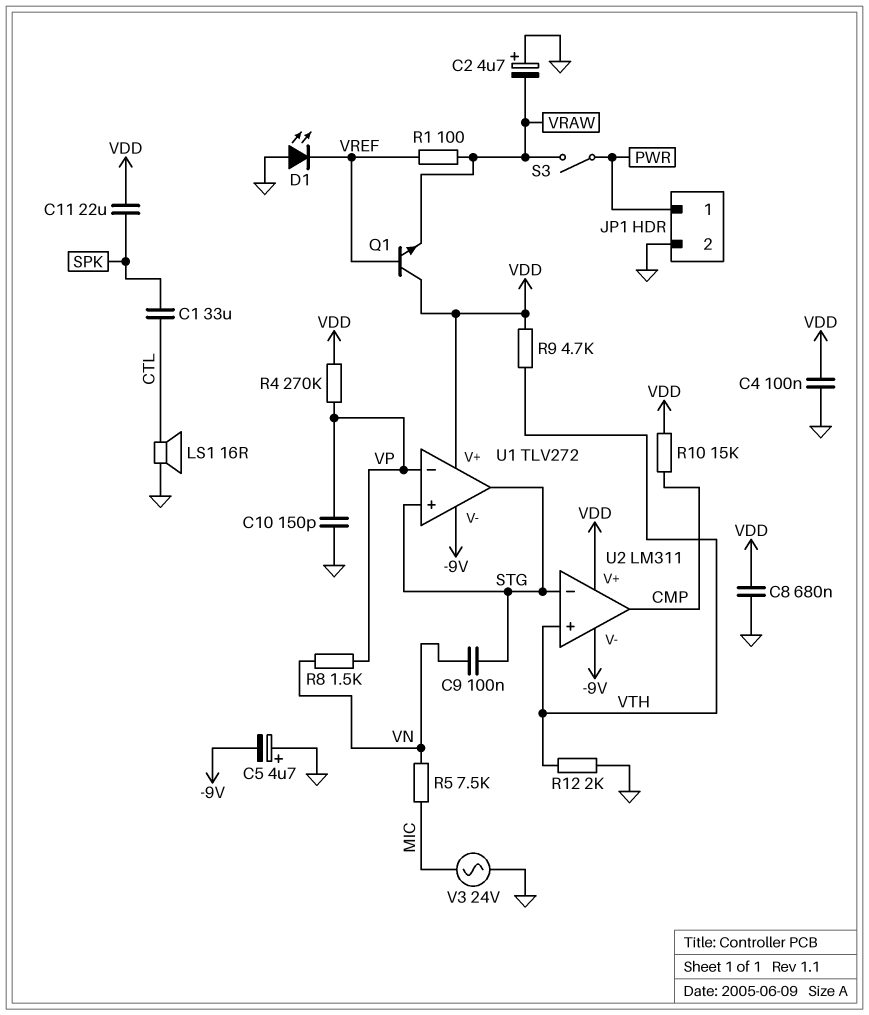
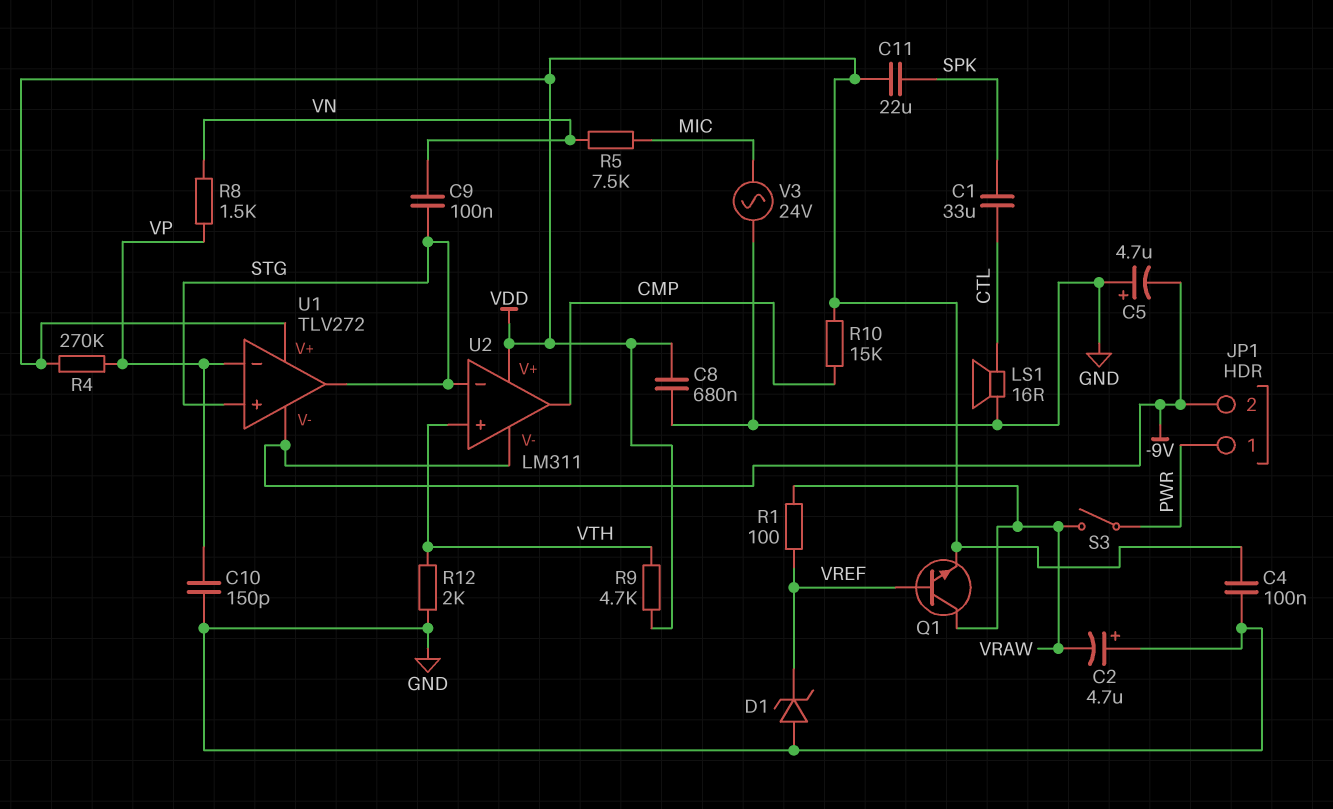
D1: LED (A GND, K VREF) -> zener (A GND, K VREF)
JP1 pin 2: GND -> -9V
Q1: NPN (B VREF, C VDD, E VRAW) -> NPN (B VREF, C VRAW, E VDD)

